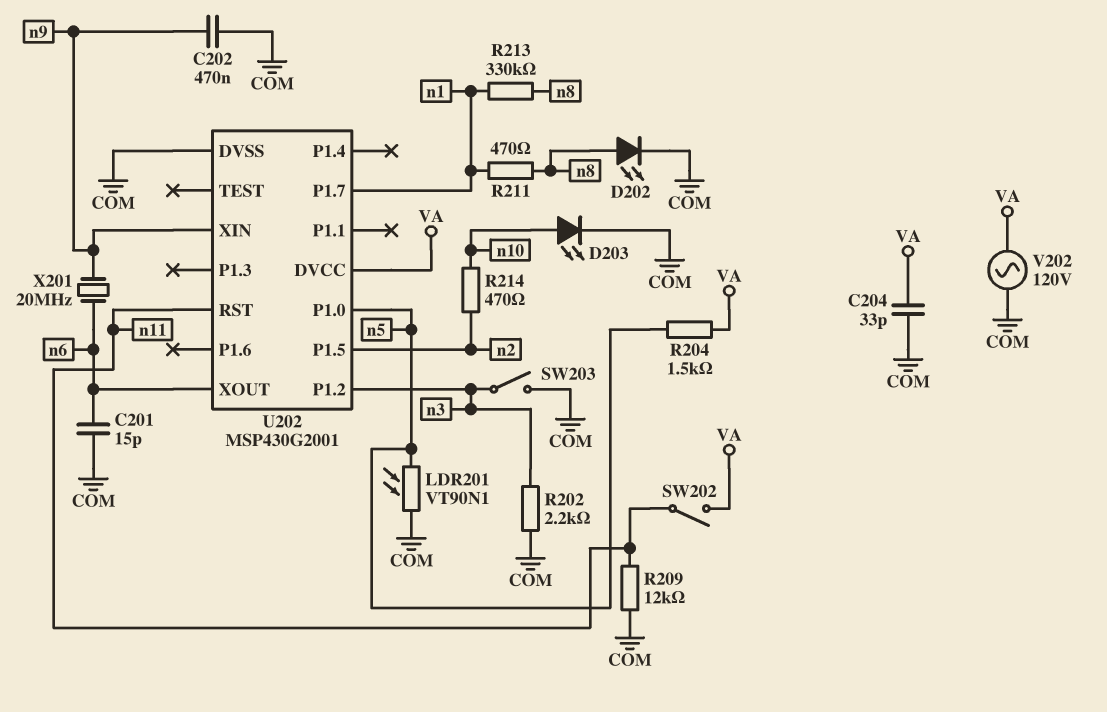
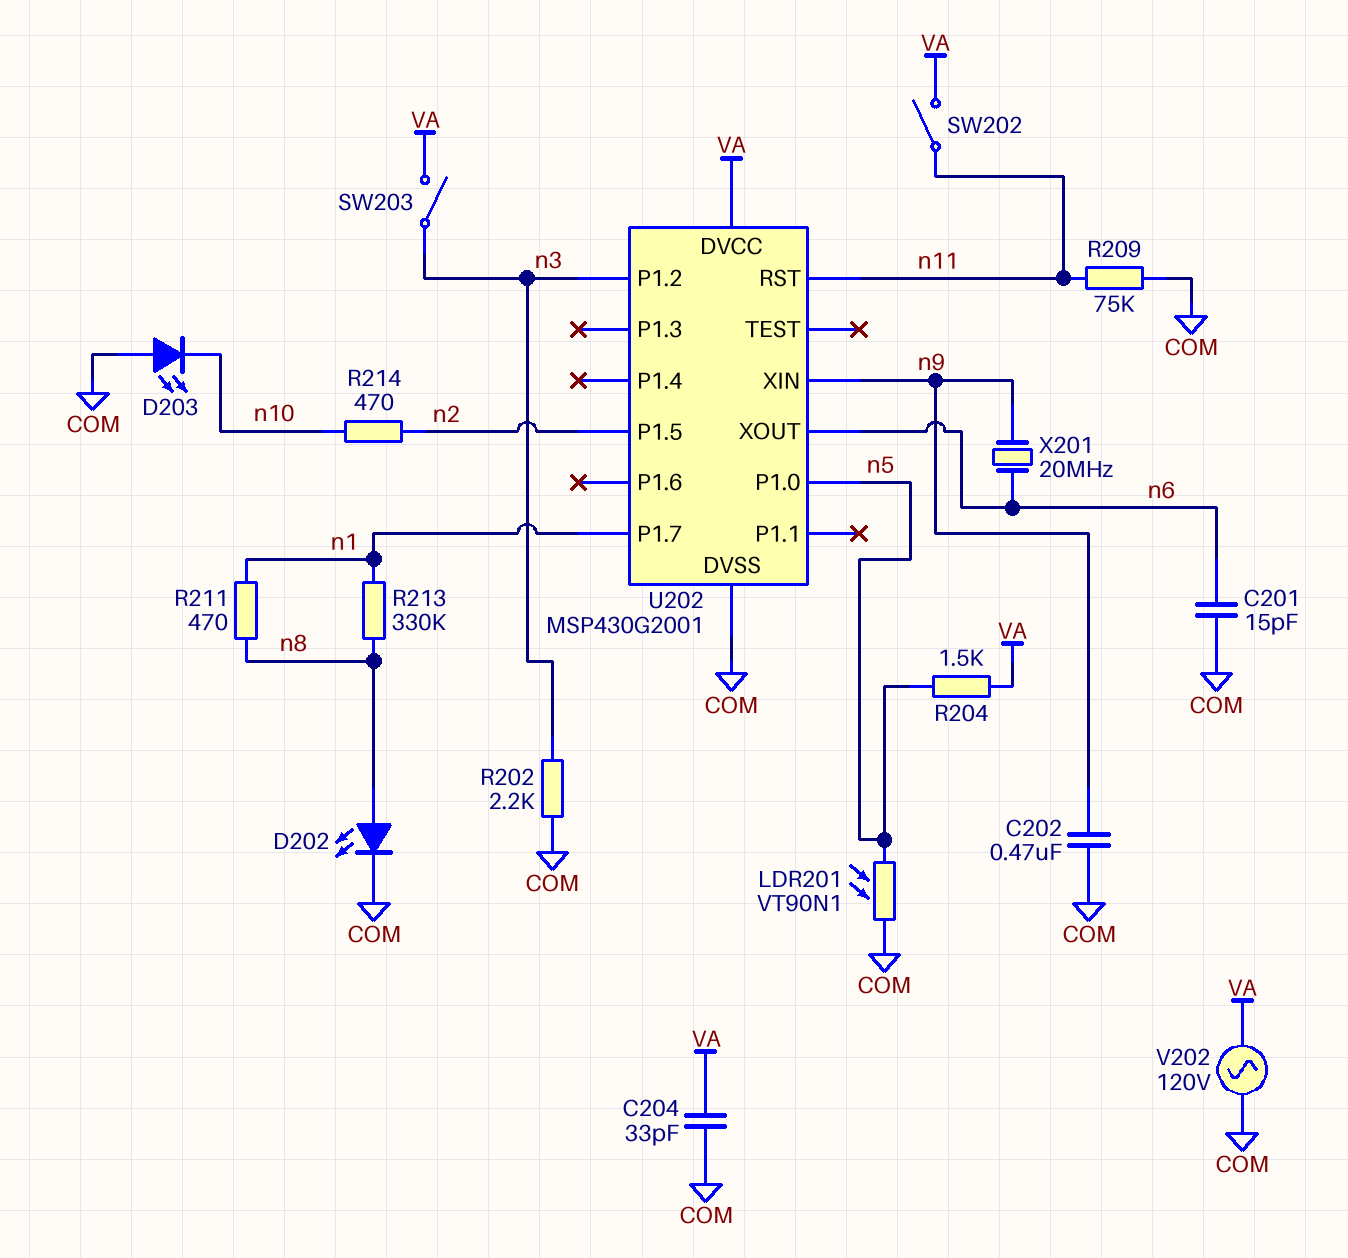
D203: LED (A n10, K COM) -> LED (A COM, K n10)
R209: 12k (COM, n11) -> 75k (COM, n11)
SW203: switch (COM, n3) -> switch (VA, n3)

